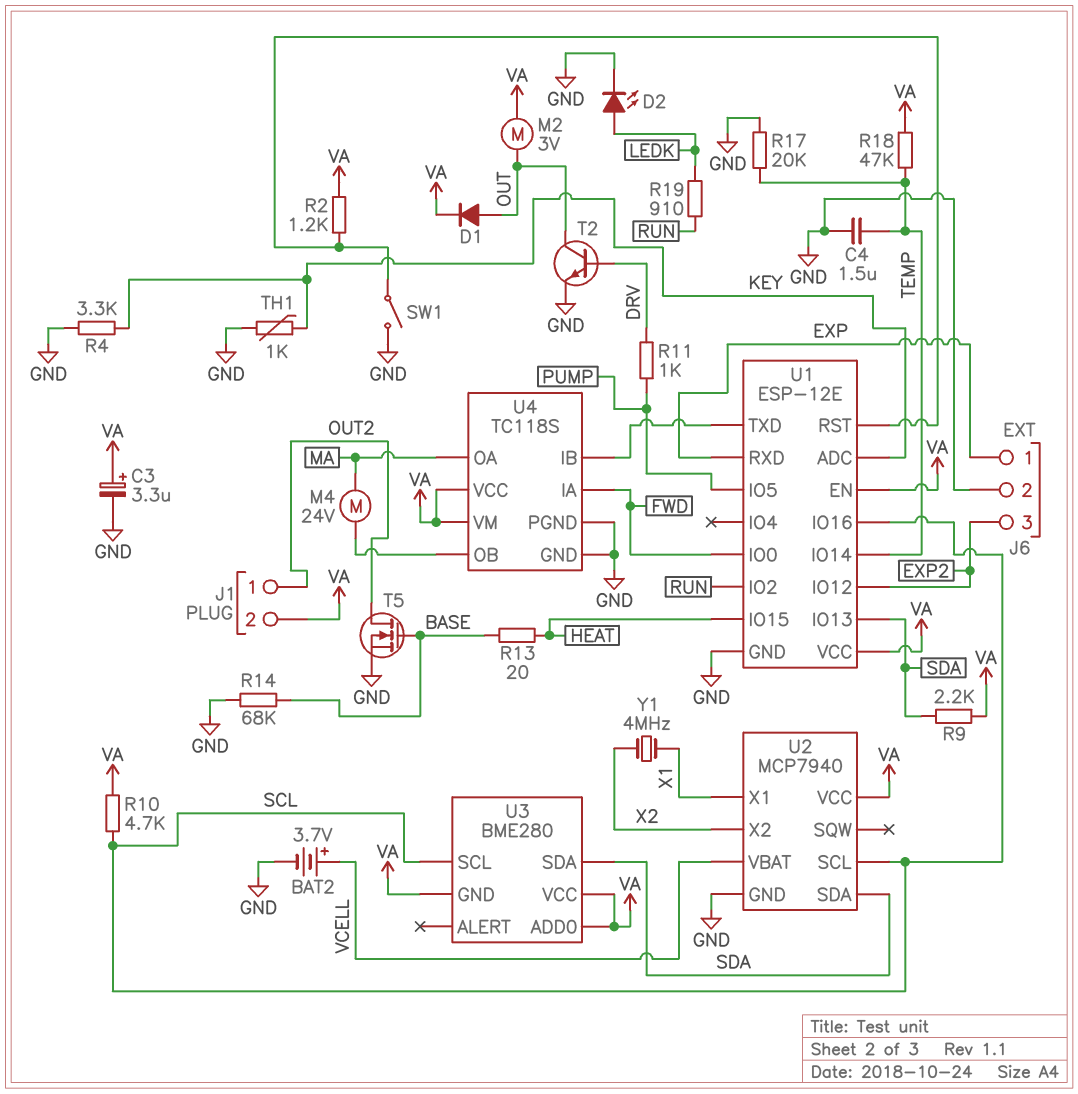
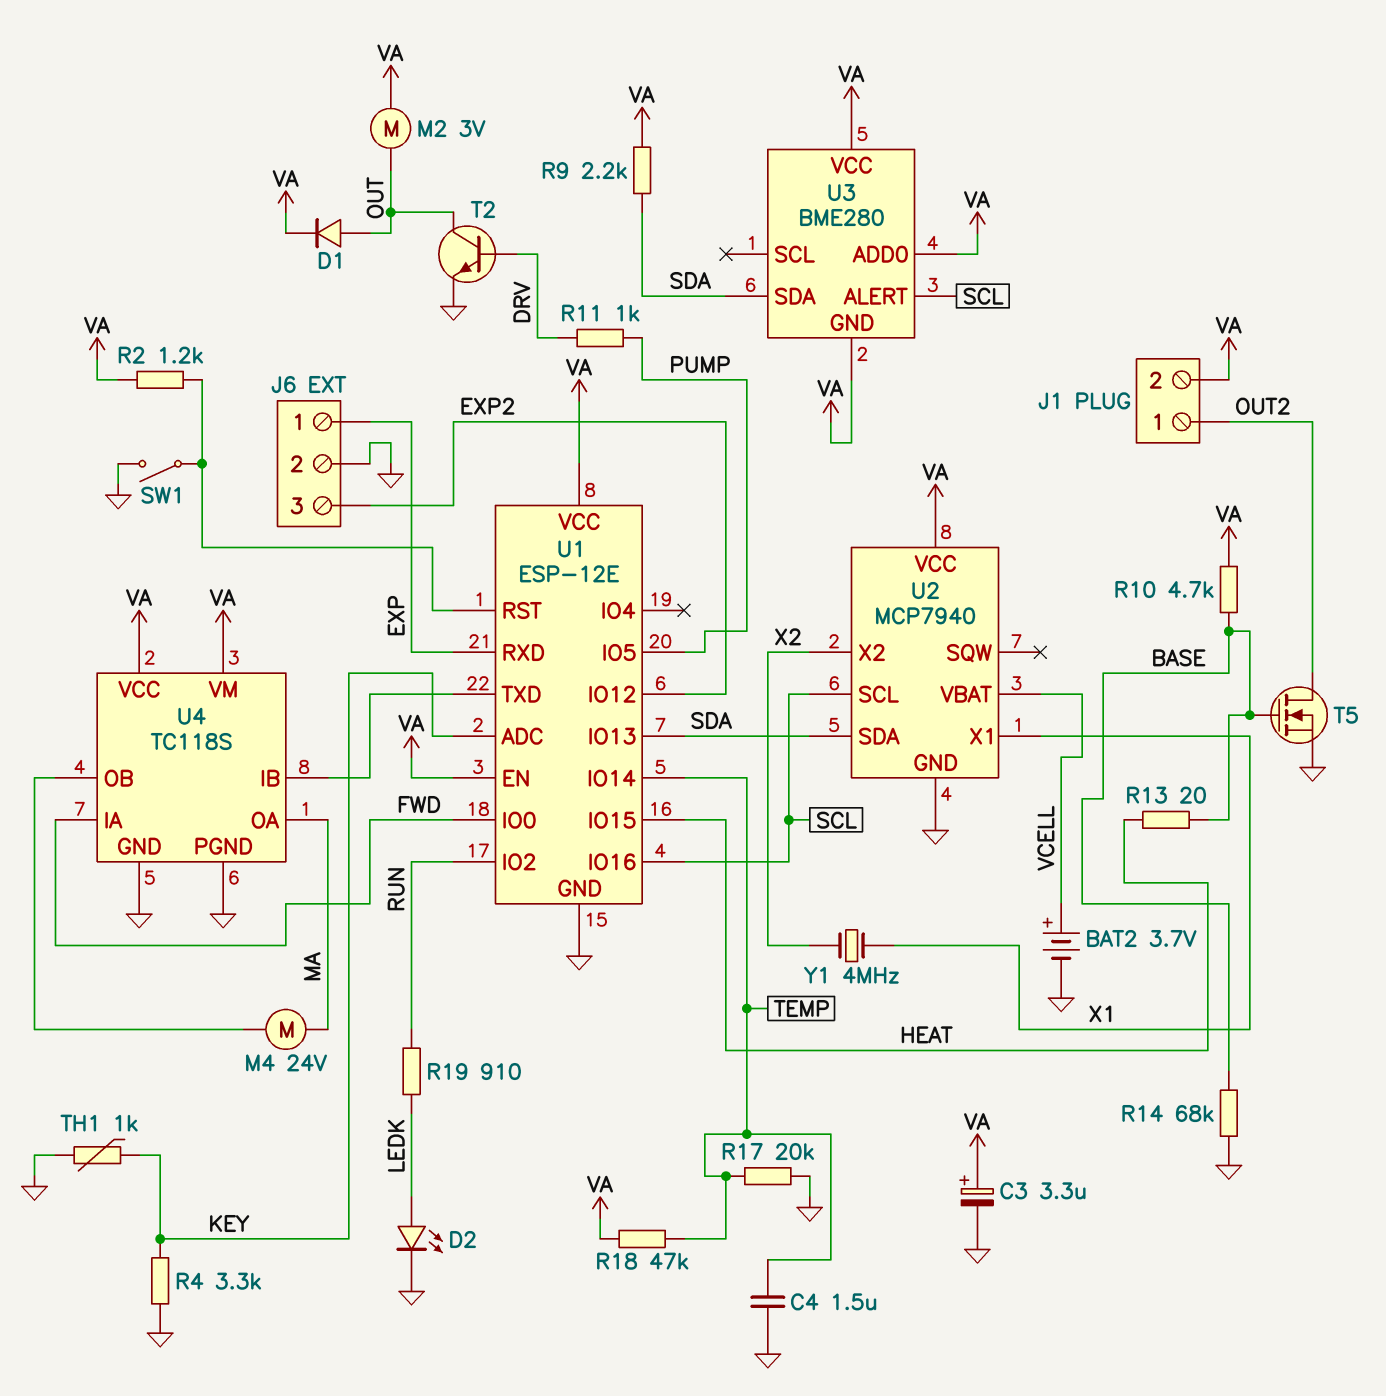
R10: 4.7k (SCL, VA) -> 4.7k (BASE, VA)
U3 pin ALERT: none -> SCL
U3 pin SCL: SCL -> none

